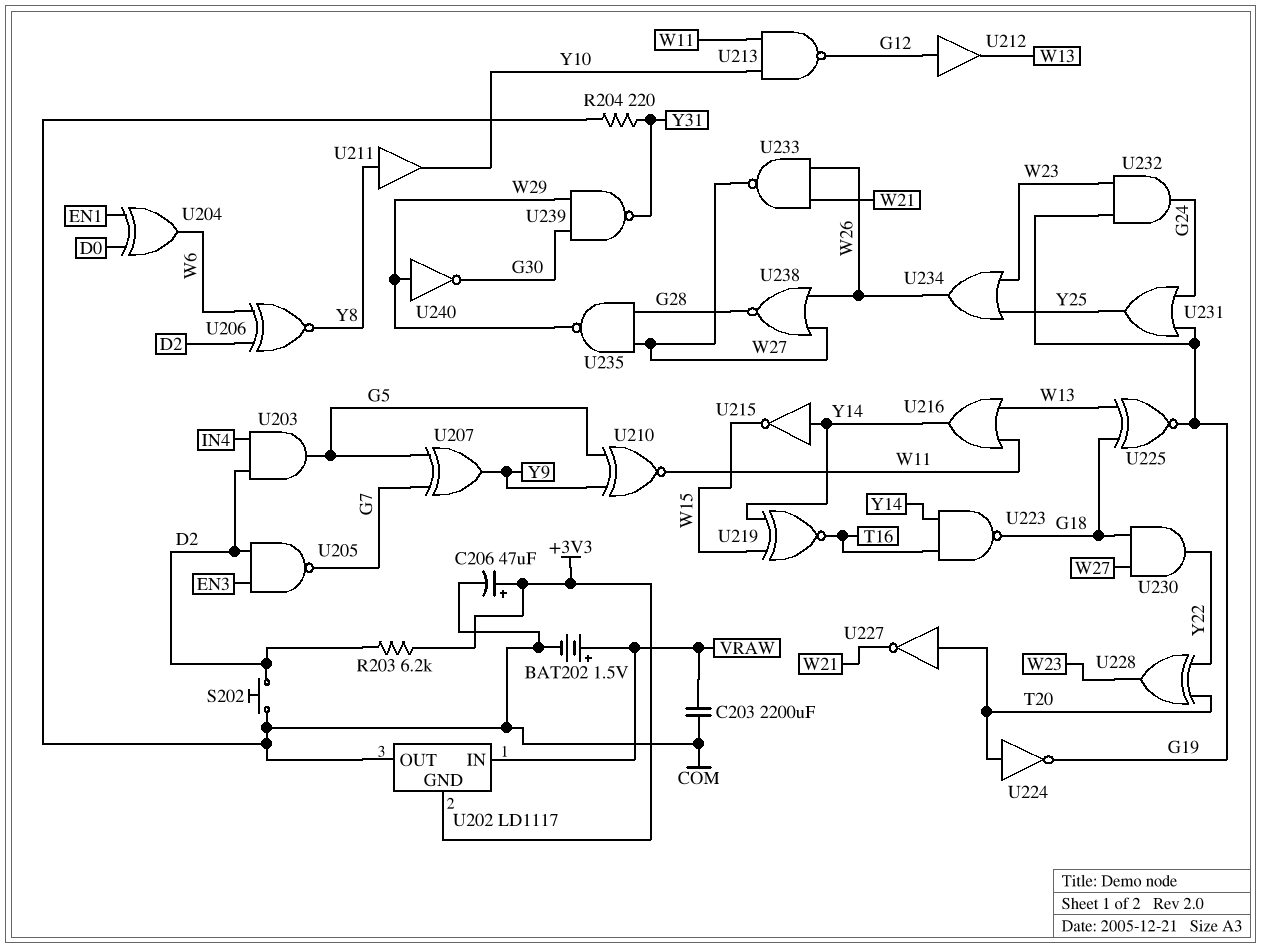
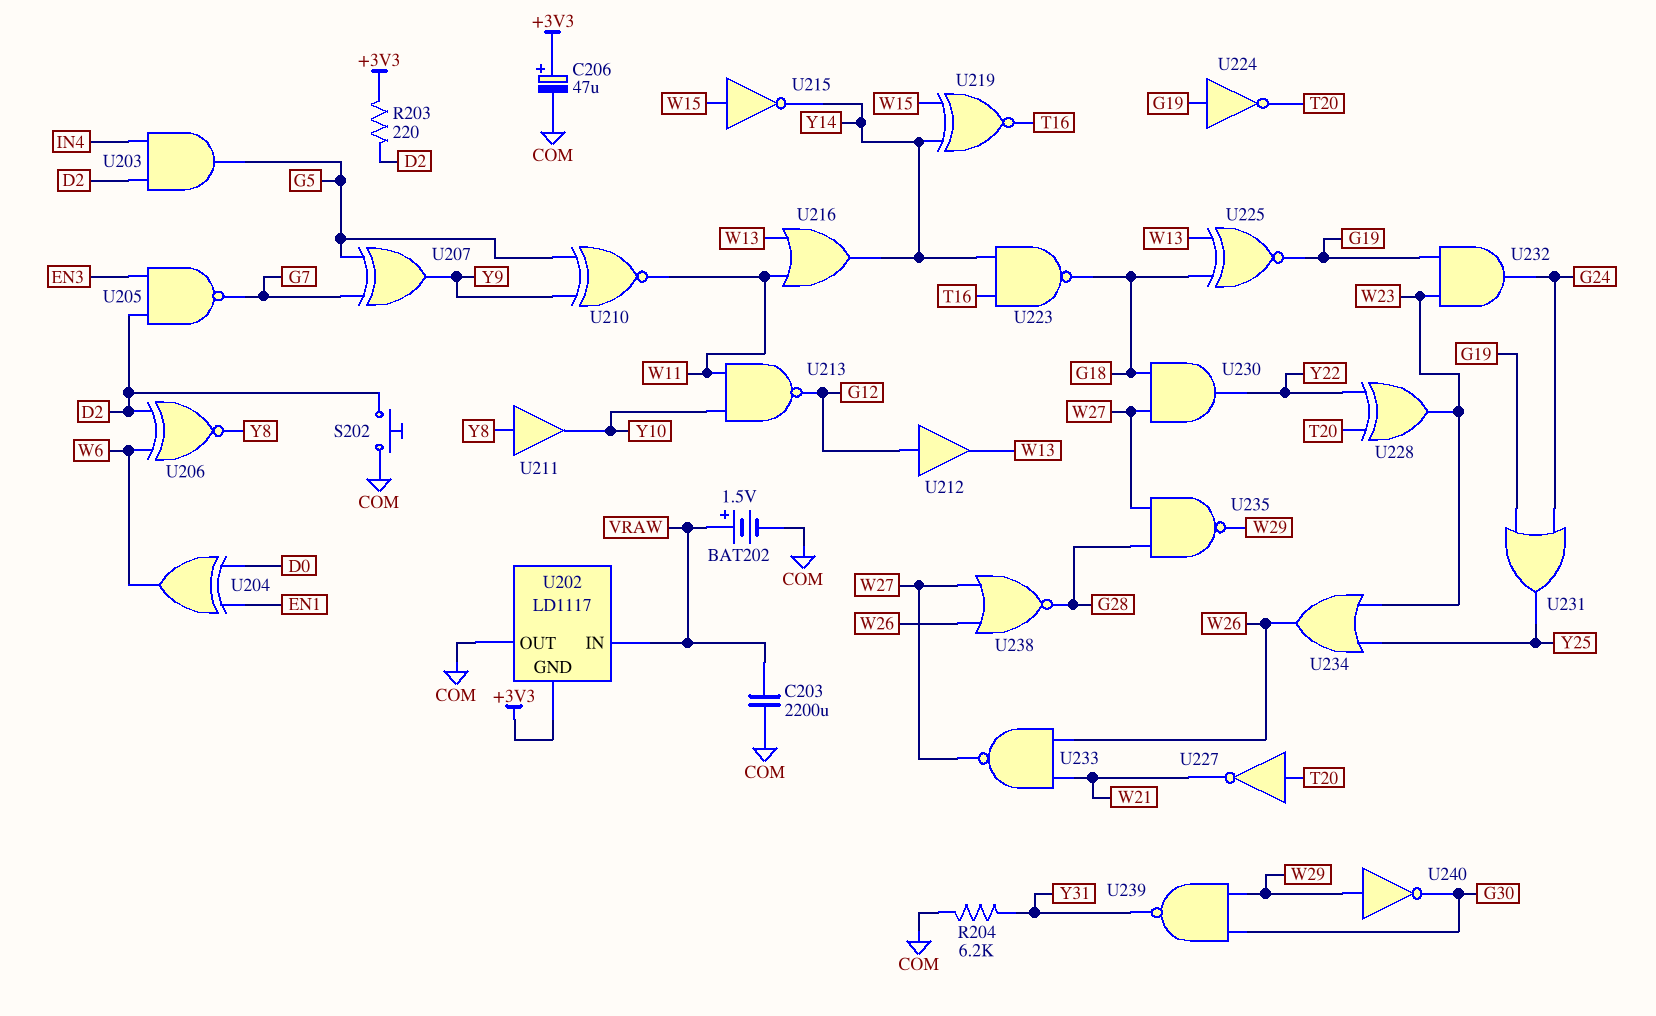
R203: 6.2k (+3V3, D2) -> 220 (+3V3, D2)
R204: 220 (COM, Y31) -> 6.2k (COM, Y31)
U215: NOT (in Y14, out W15) -> NOT (in W15, out Y14)
U224: NOT (in T20, out G19) -> NOT (in G19, out T20)

